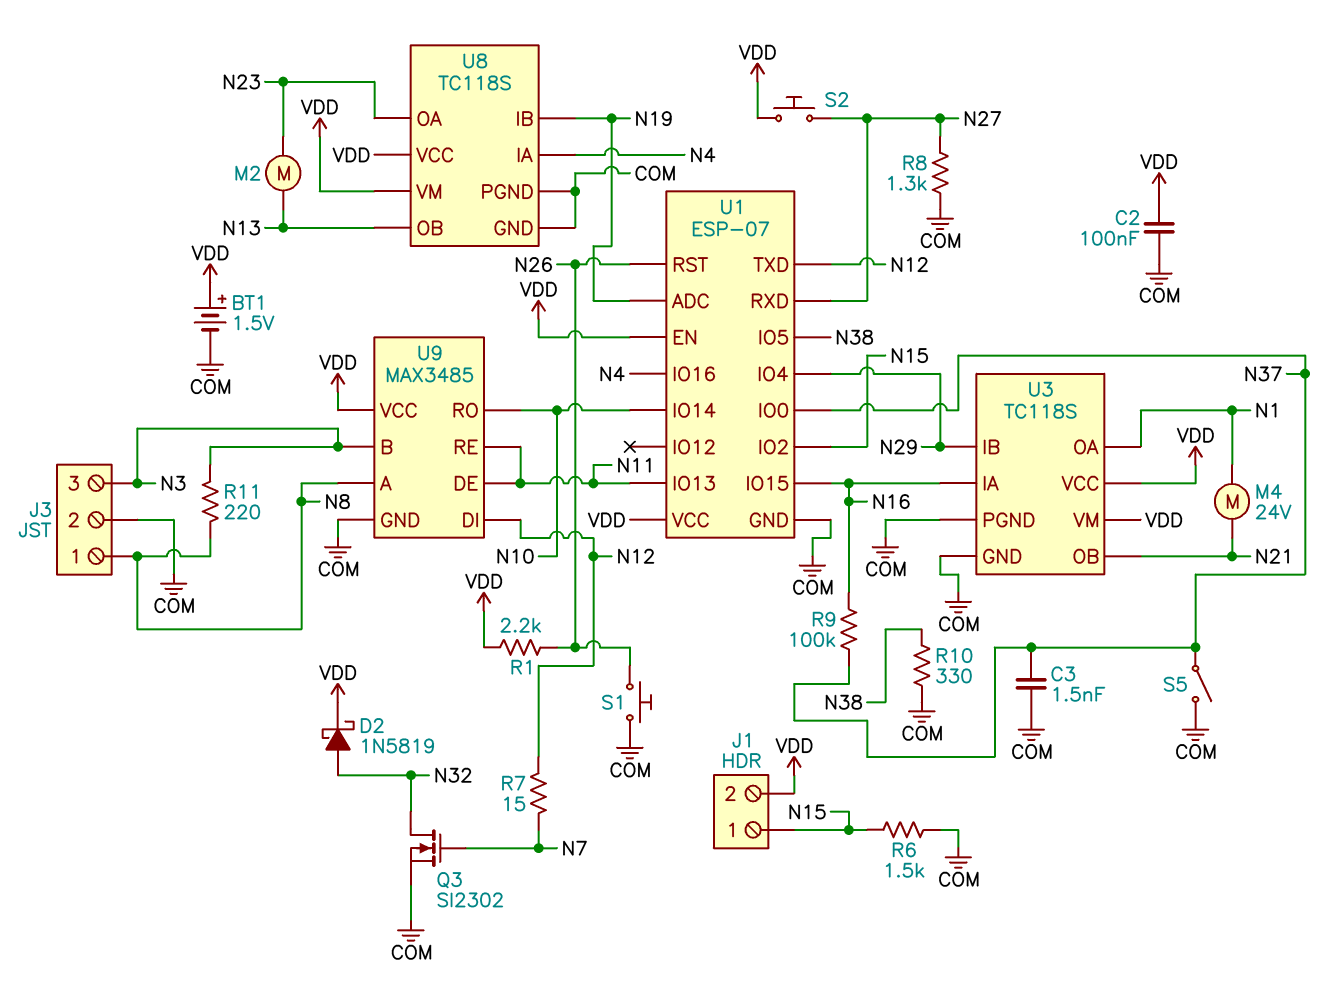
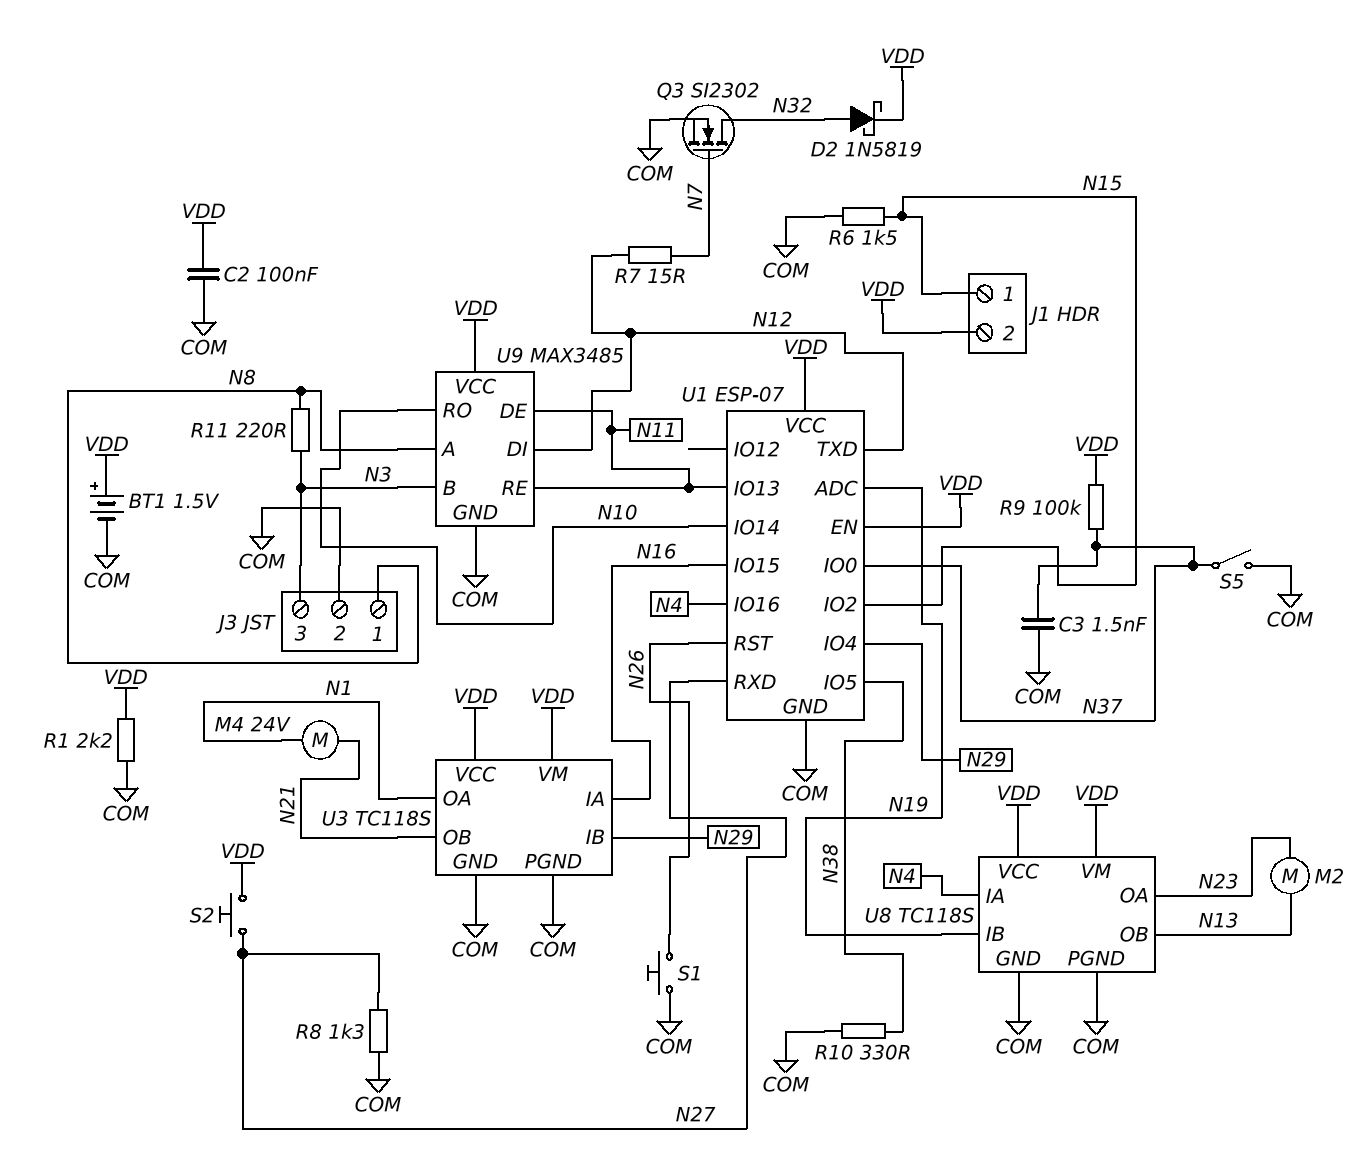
R1: 2.2k (N26, VDD) -> 2.2k (COM, VDD)
R9: 100k (N16, N37) -> 100k (N37, VDD)

